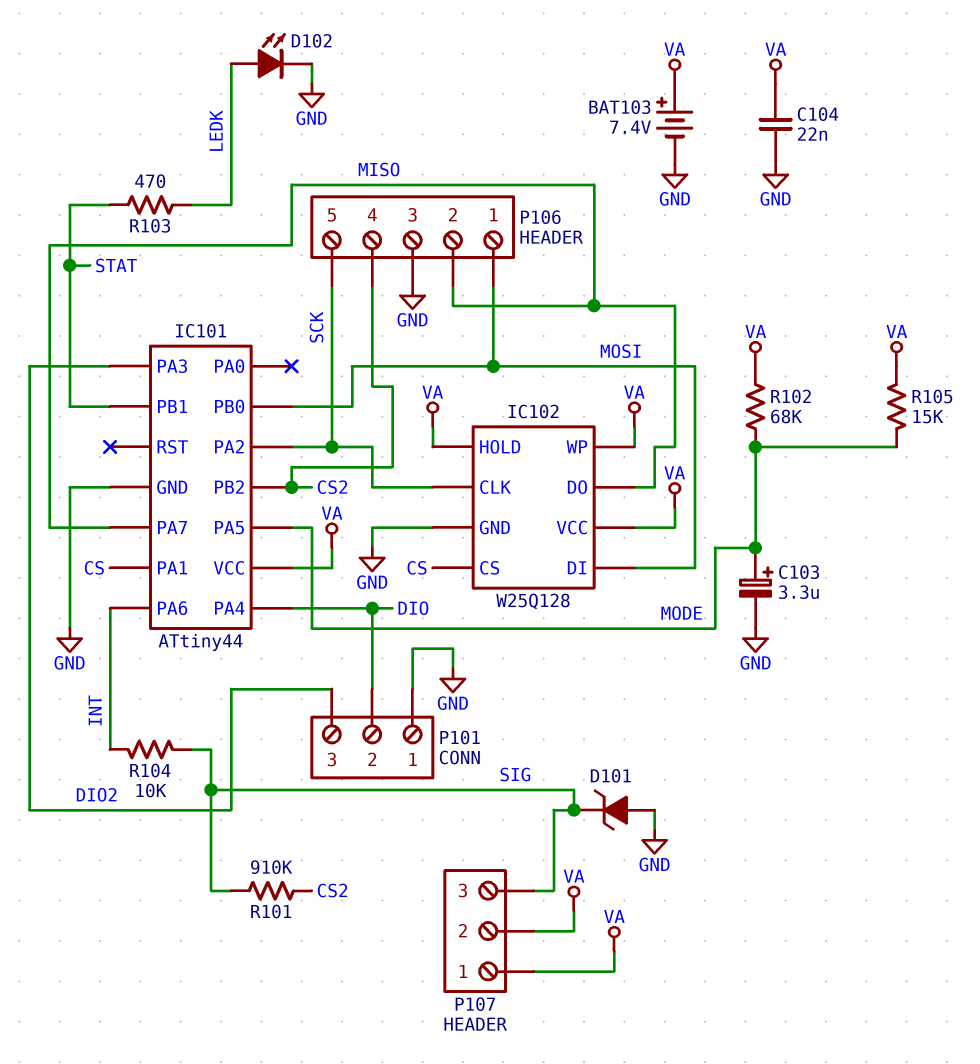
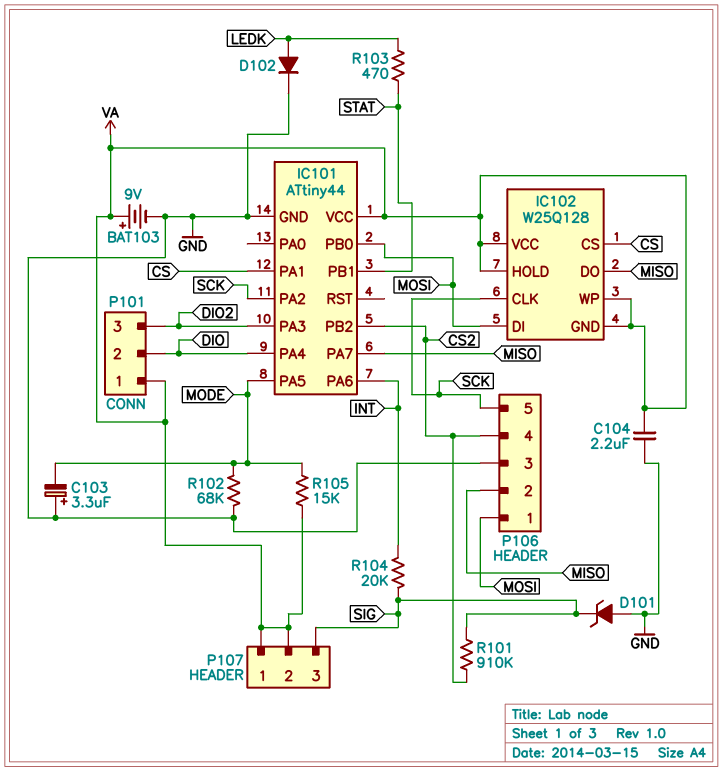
BAT103: 7.4V (plus VA, minus GND) -> 9V (plus VA, minus GND)
C103: 3.3uF (plus MODE, minus GND) -> 3.3uF (plus GND, minus MODE)
C104: 22nF (GND, VA) -> 2.2uF (GND, VA)
D102: LED (A LEDK, K GND) -> diode (A LEDK, K GND)
IC102 pin GND: GND -> VA
P101 pin 1: GND -> VA
R102: 68k (MODE, VA) -> 68k (GND, MODE)
R104: 10k (INT, SIG) -> 20k (INT, SIG)

